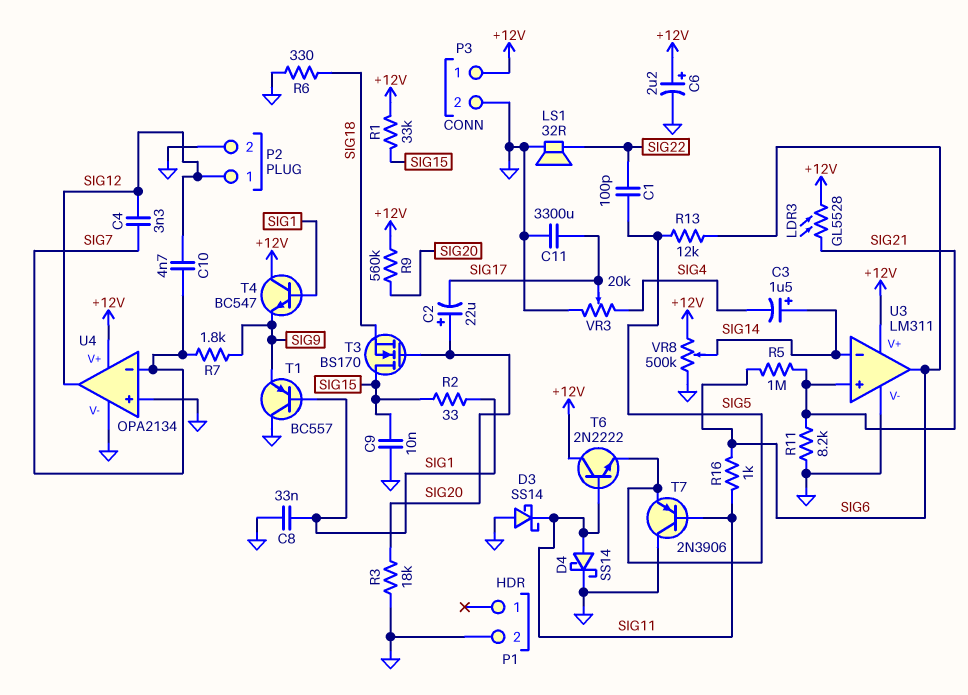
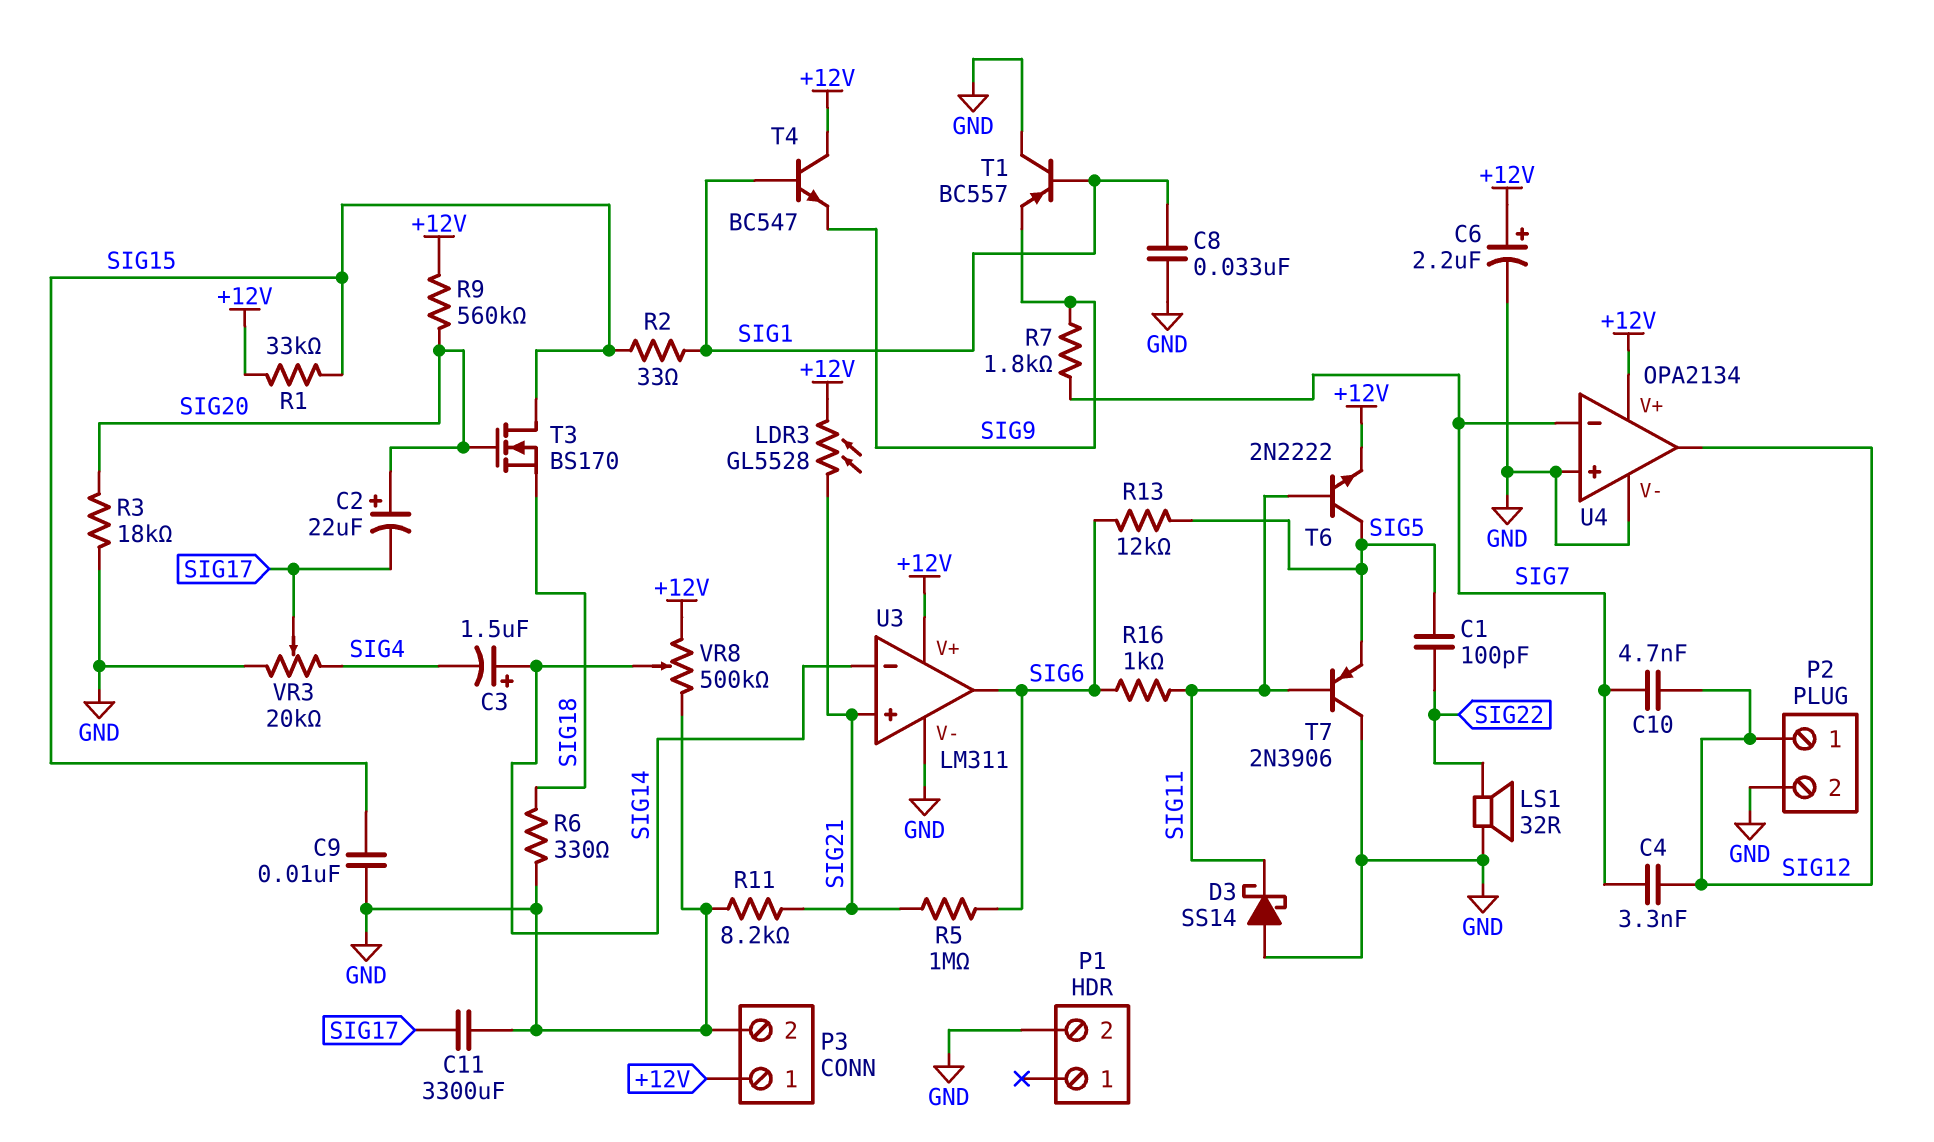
D4: schottky SS14 (A SIG11, K GND) -> none
T6: NPN 2N2222 (B SIG11, C +12V, E SIG5) -> NPN 2N2222 (B SIG11, C SIG5, E +12V)

